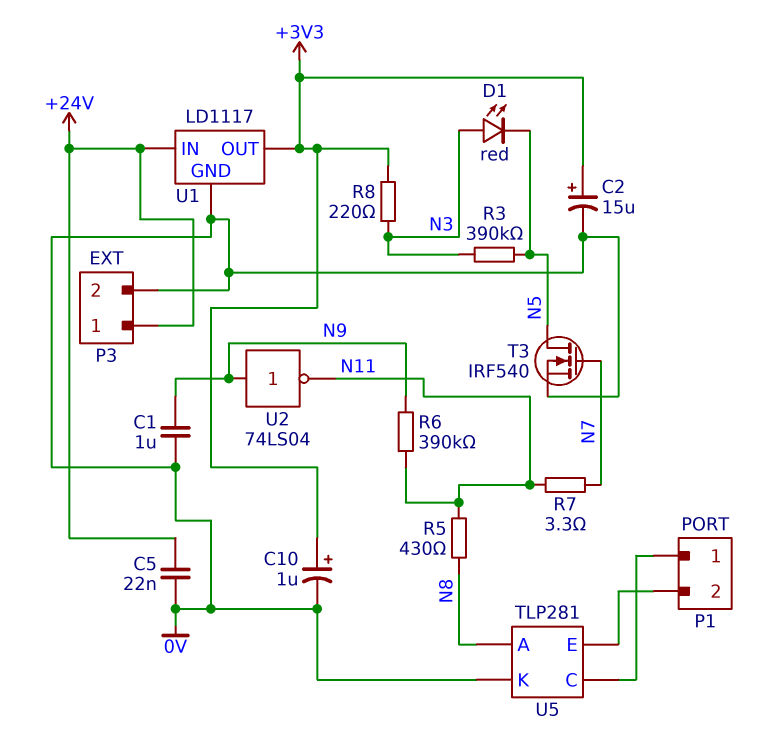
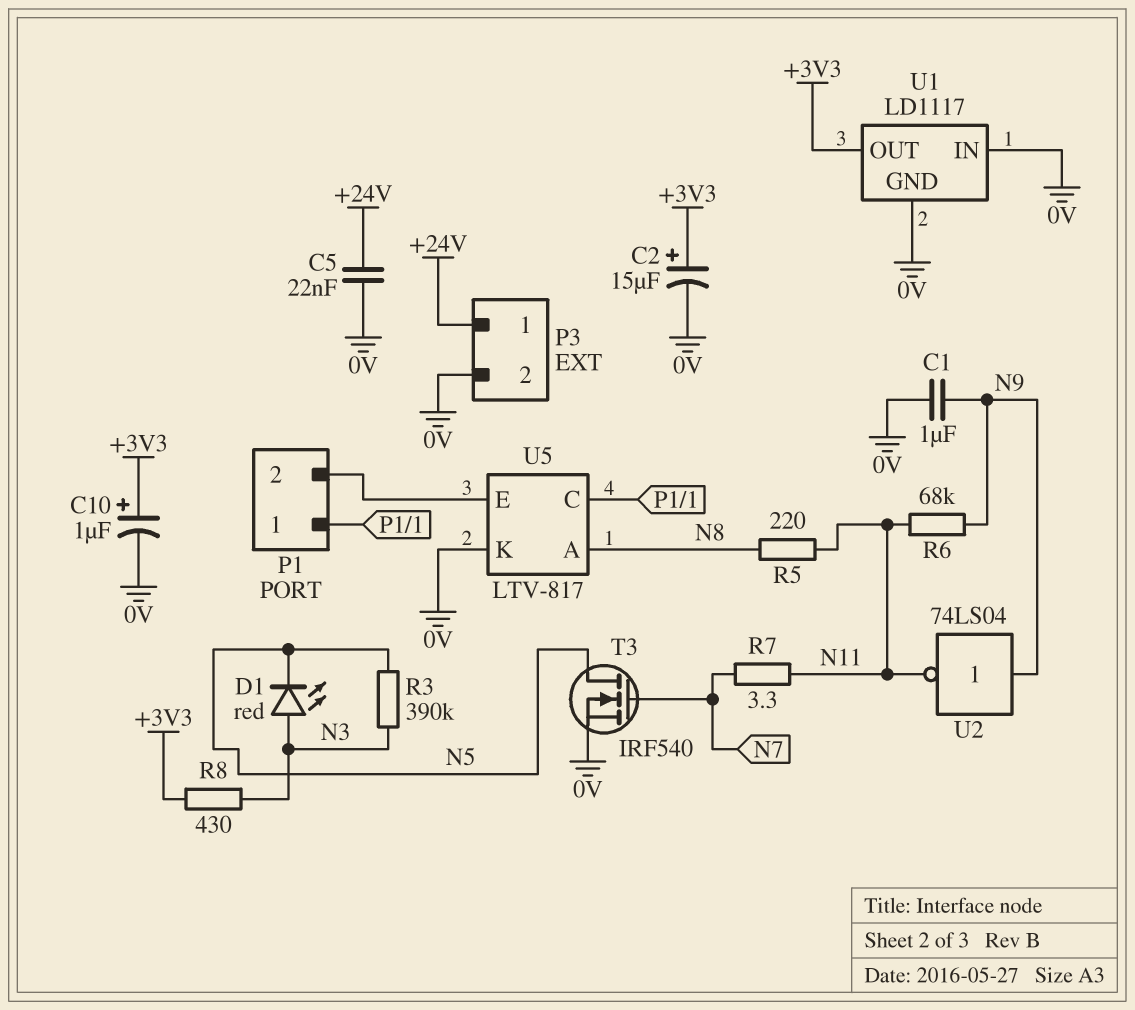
R5: 430 (N8, N11) -> 220 (N8, N11)
R6: 390k (N9, N11) -> 68k (N9, N11)
R8: 220 (+3V3, N3) -> 430 (+3V3, N3)
U1 pin IN: +24V -> 0V
U5: TLP281 -> LTV-817

